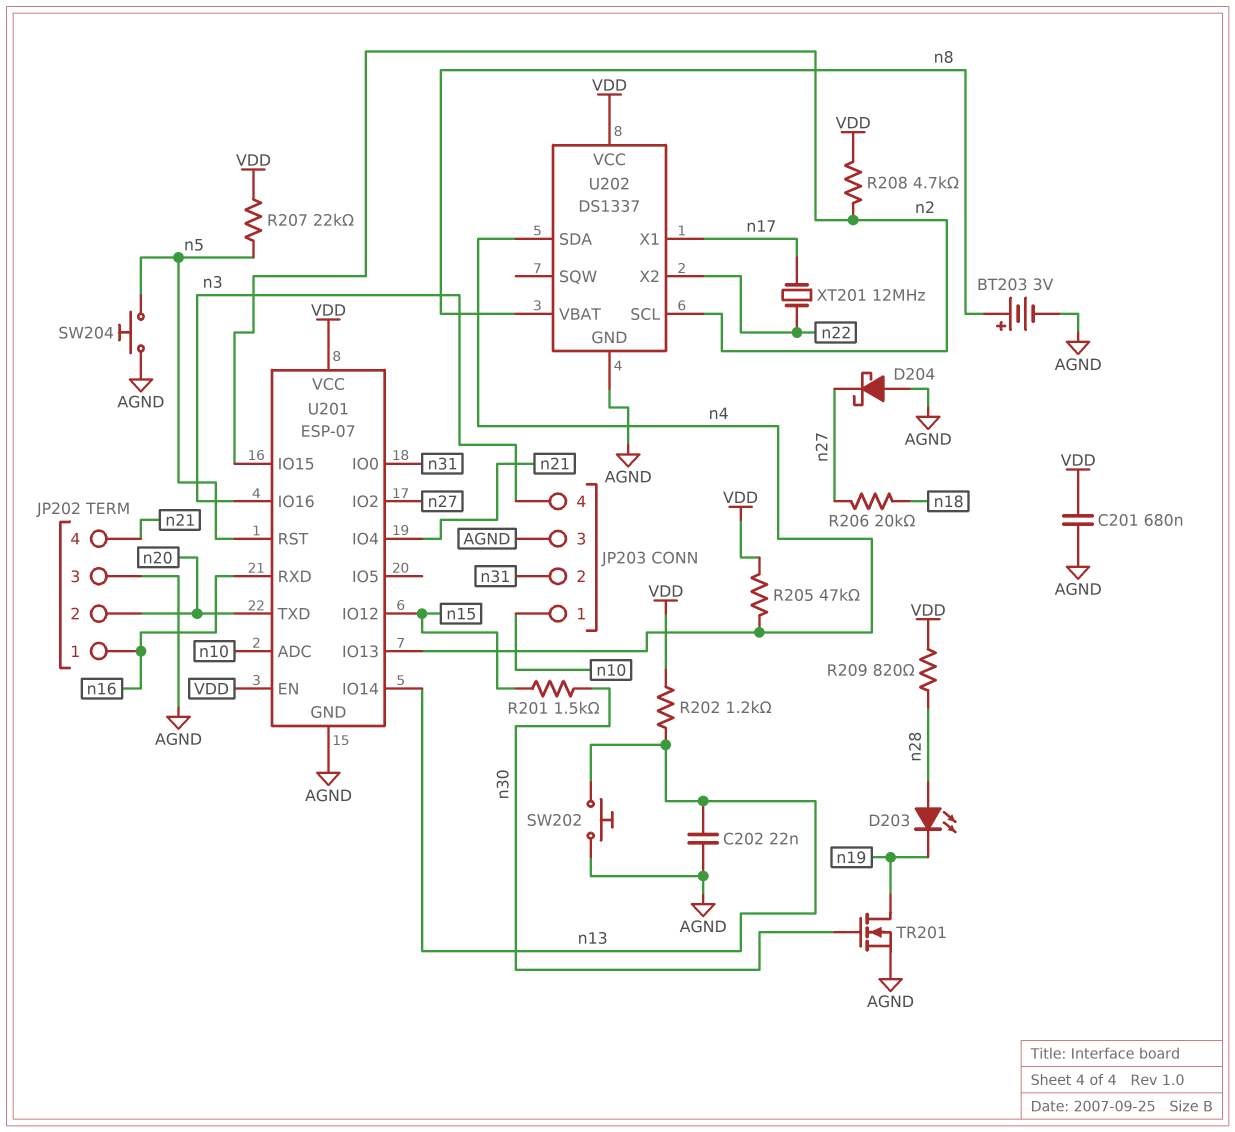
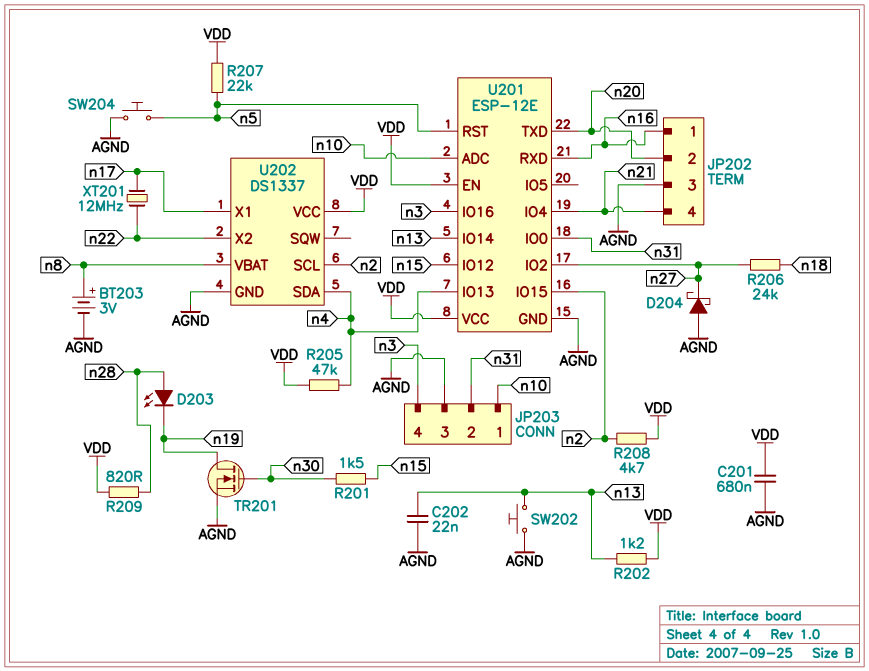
R206: 20k (n18, n27) -> 24k (n18, n27)
U201: ESP-07 -> ESP-12E

